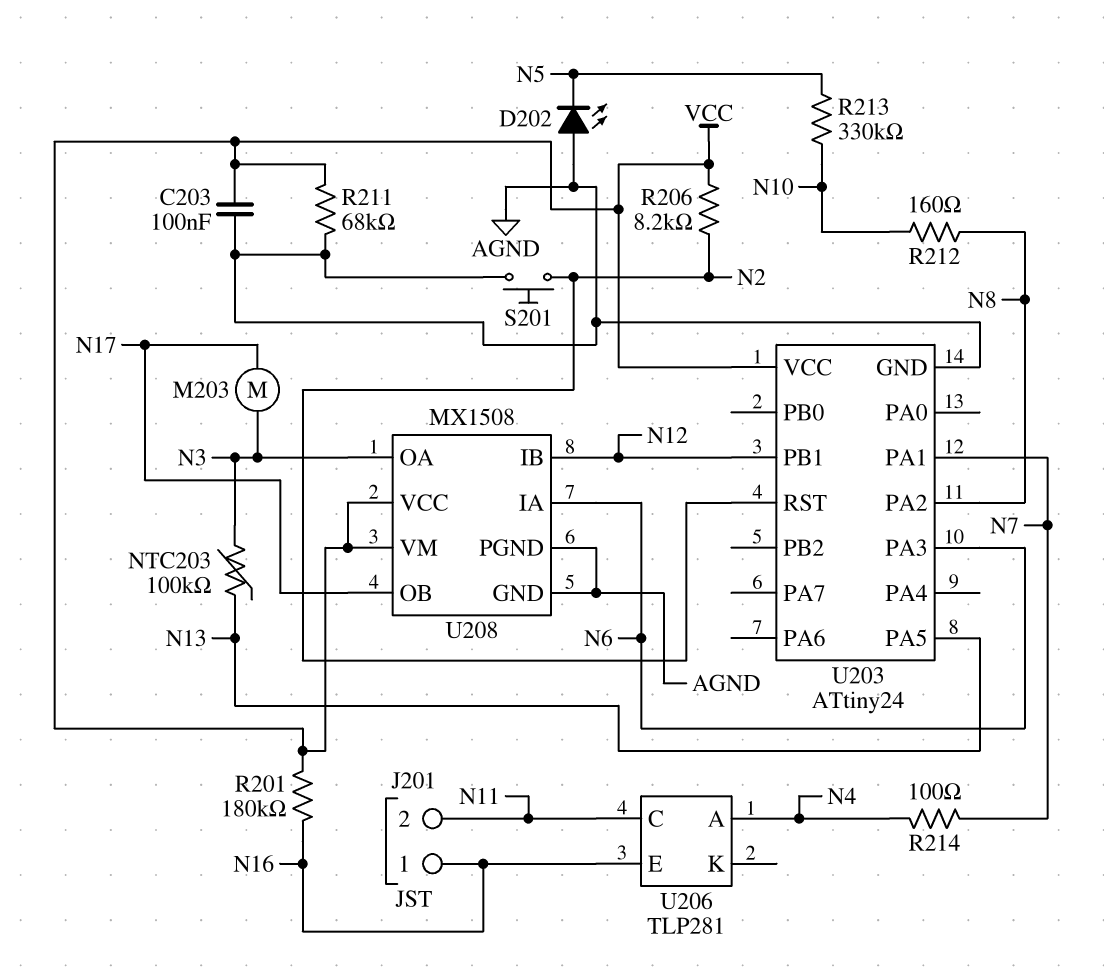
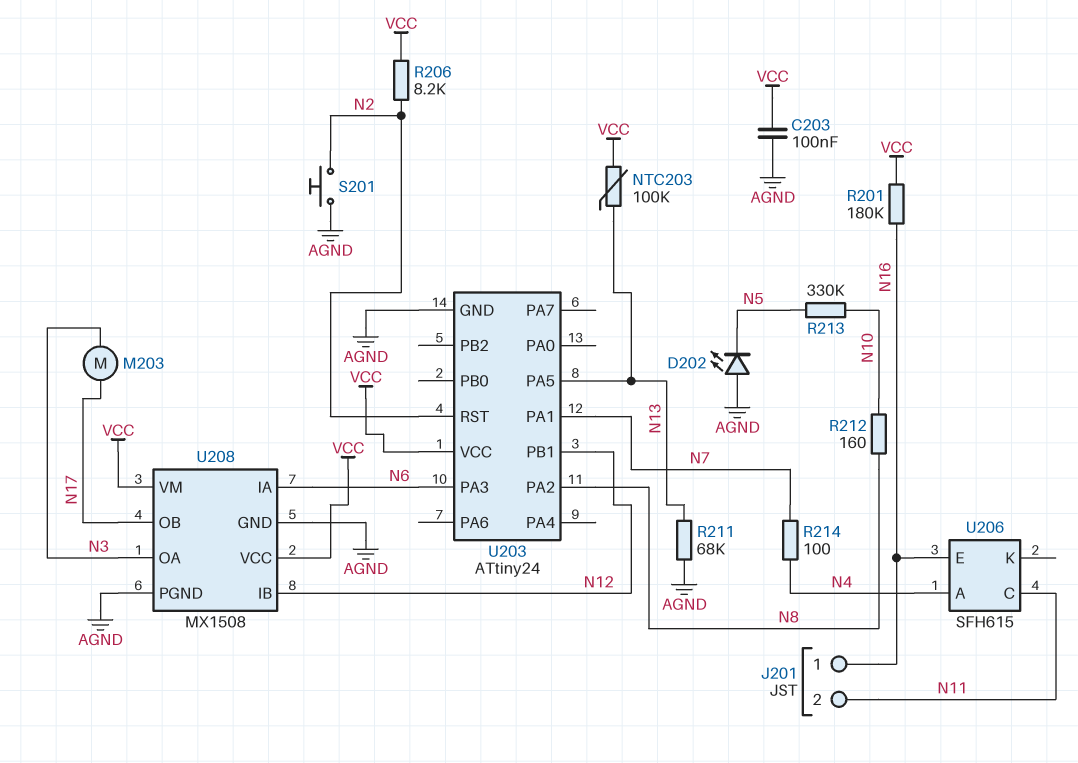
NTC203: 100k (N3, N13) -> 100k (N13, VCC)
R211: 68k (AGND, VCC) -> 68k (AGND, N13)
U206: TLP281 -> SFH615

